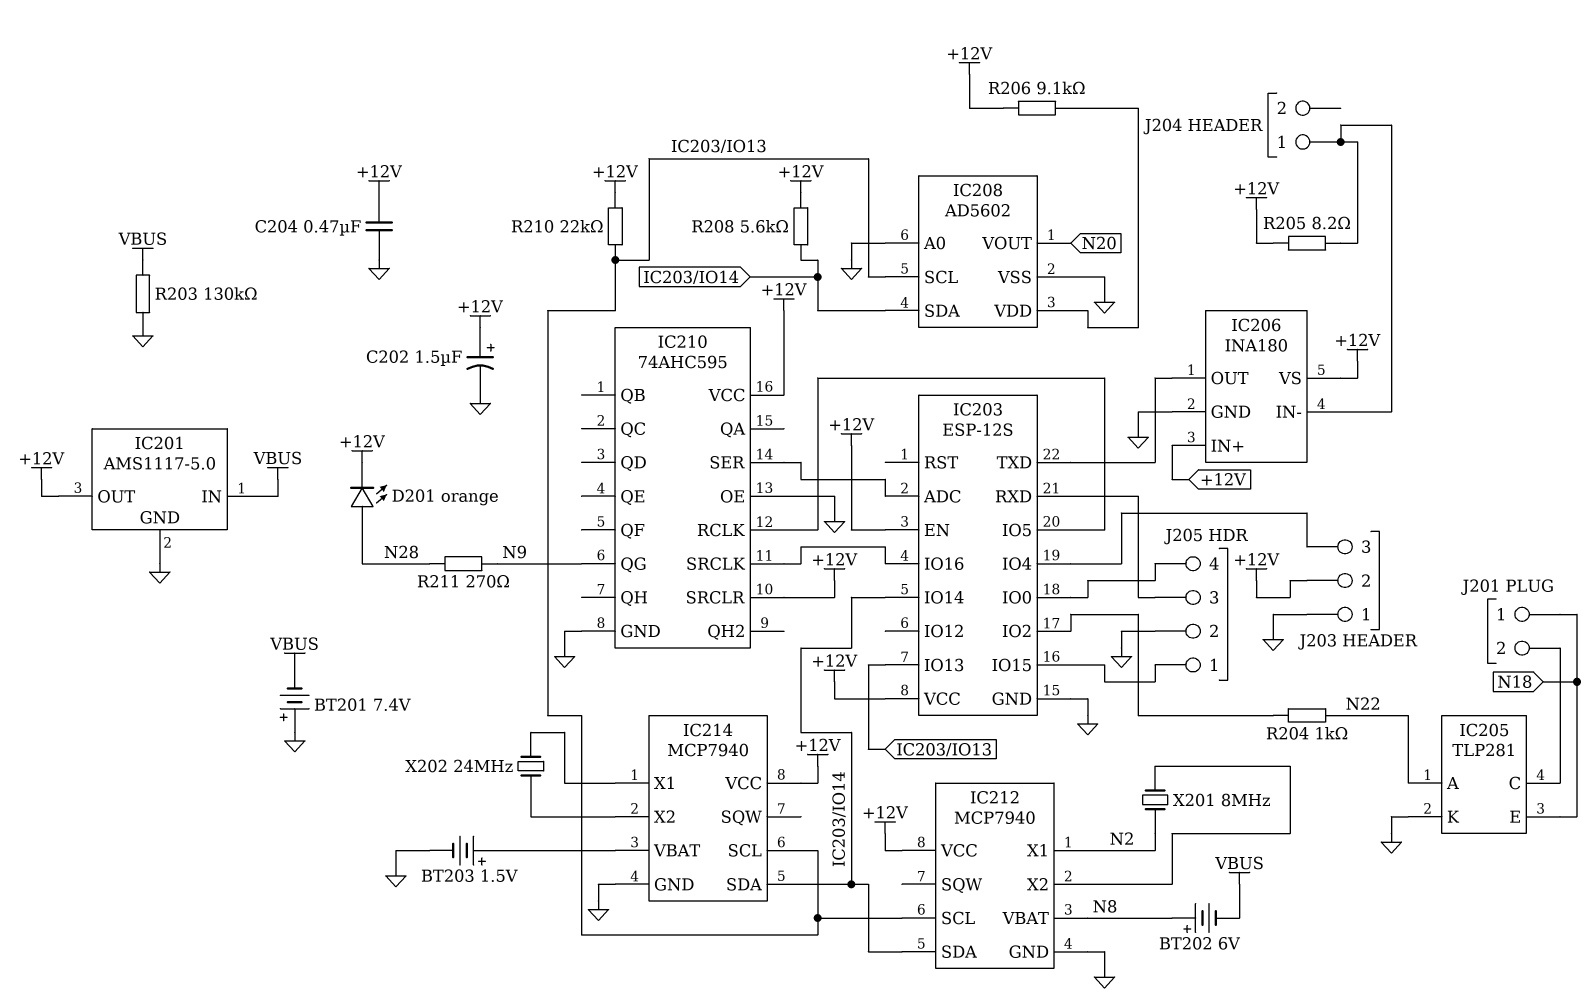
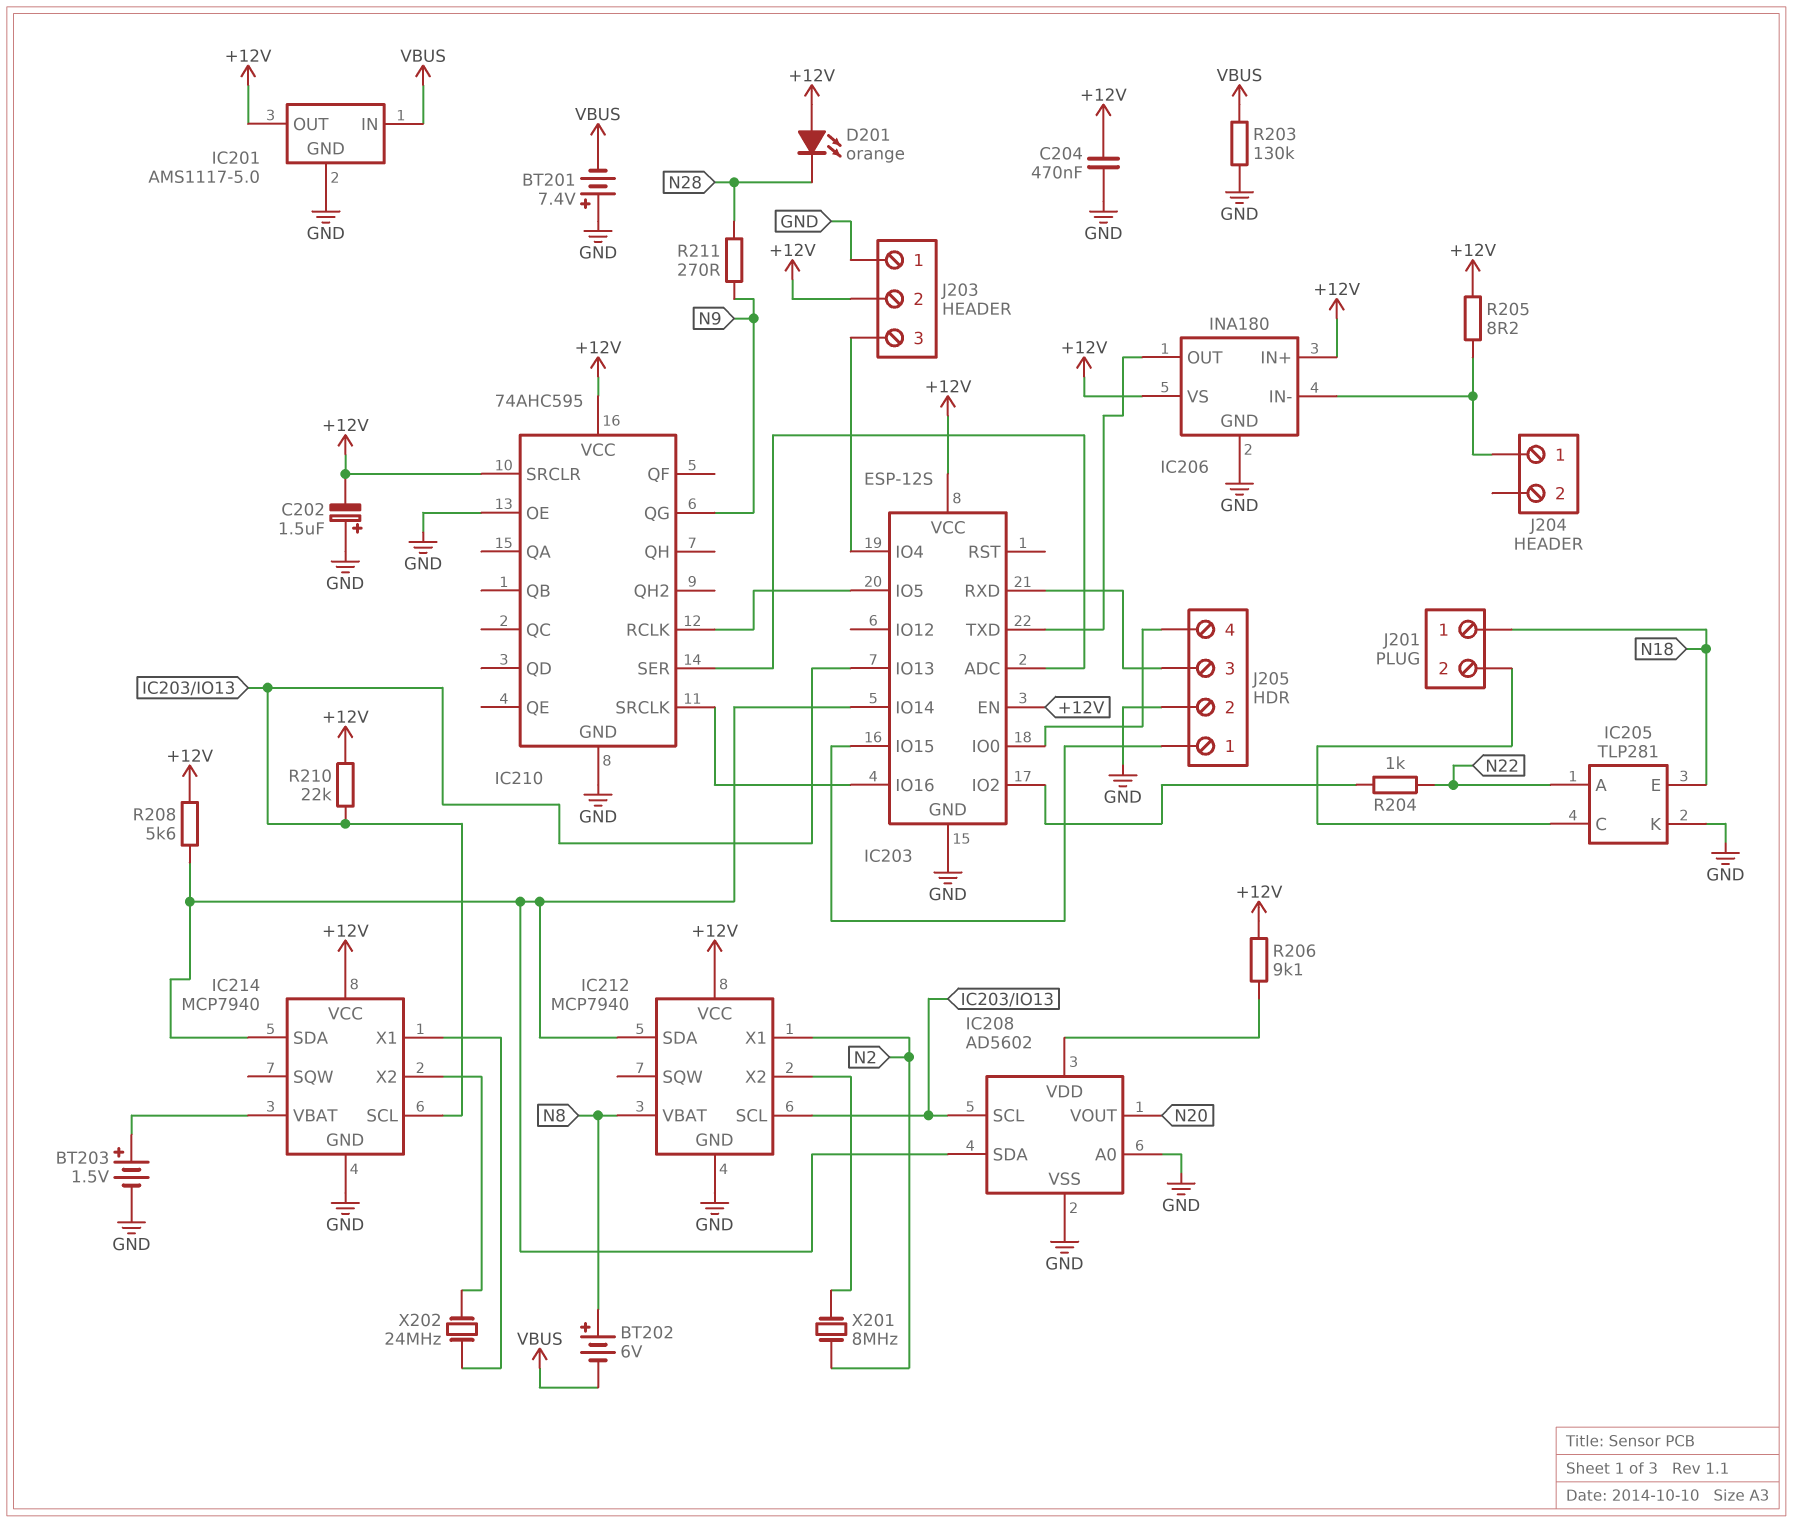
C202: 1.5uF (plus +12V, minus GND) -> 1.5uF (plus GND, minus +12V)
D201: LED orange (A N28, K +12V) -> LED orange (A +12V, K N28)

